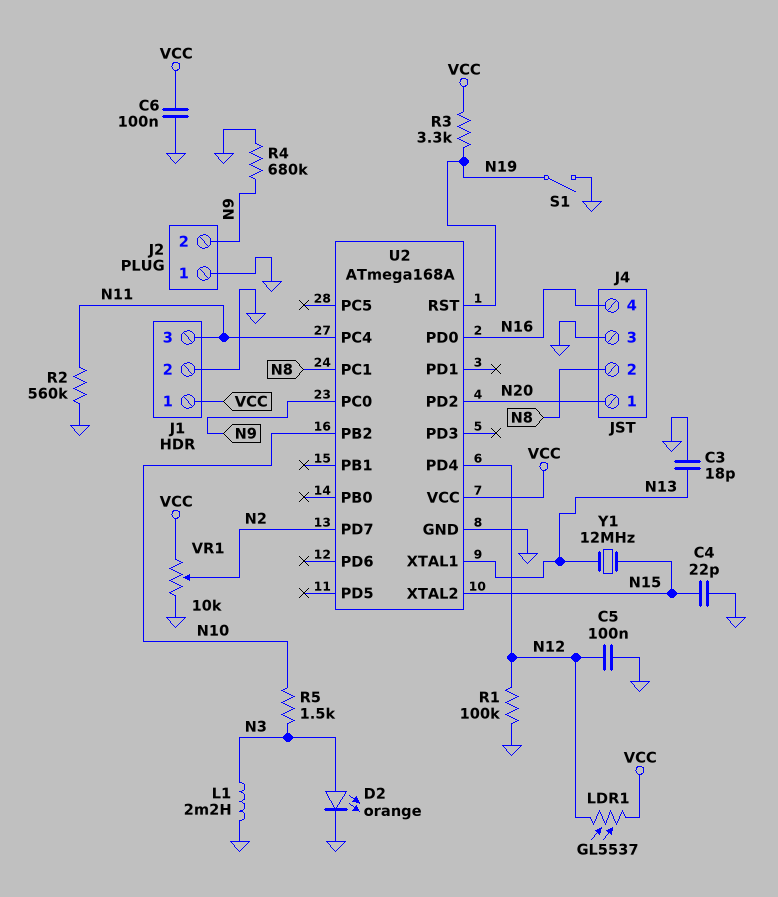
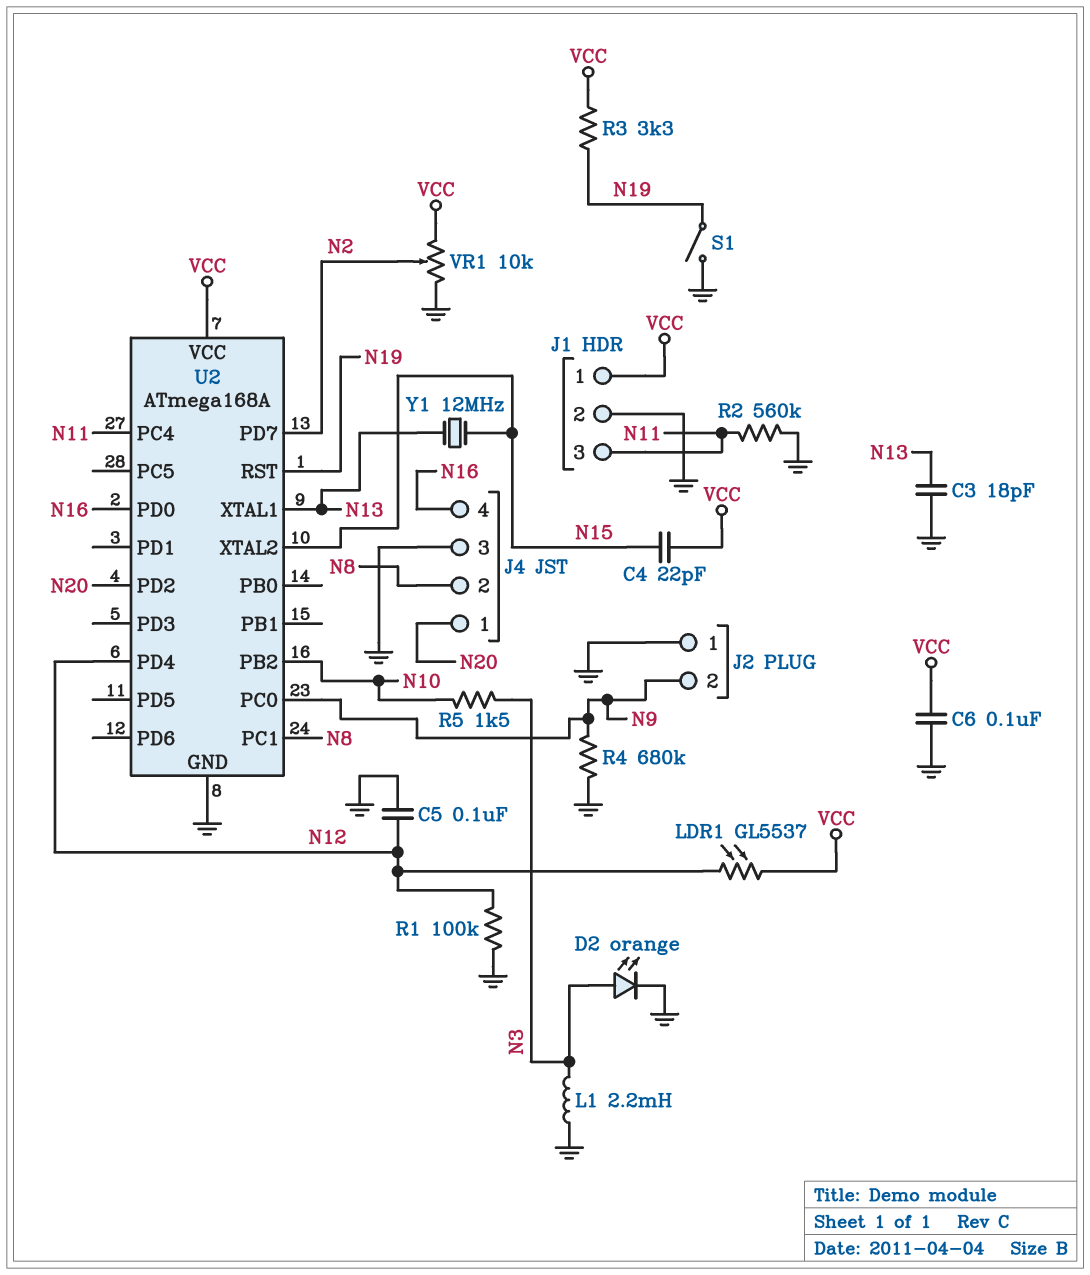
C4: 22pF (GND, N15) -> 22pF (N15, VCC)

